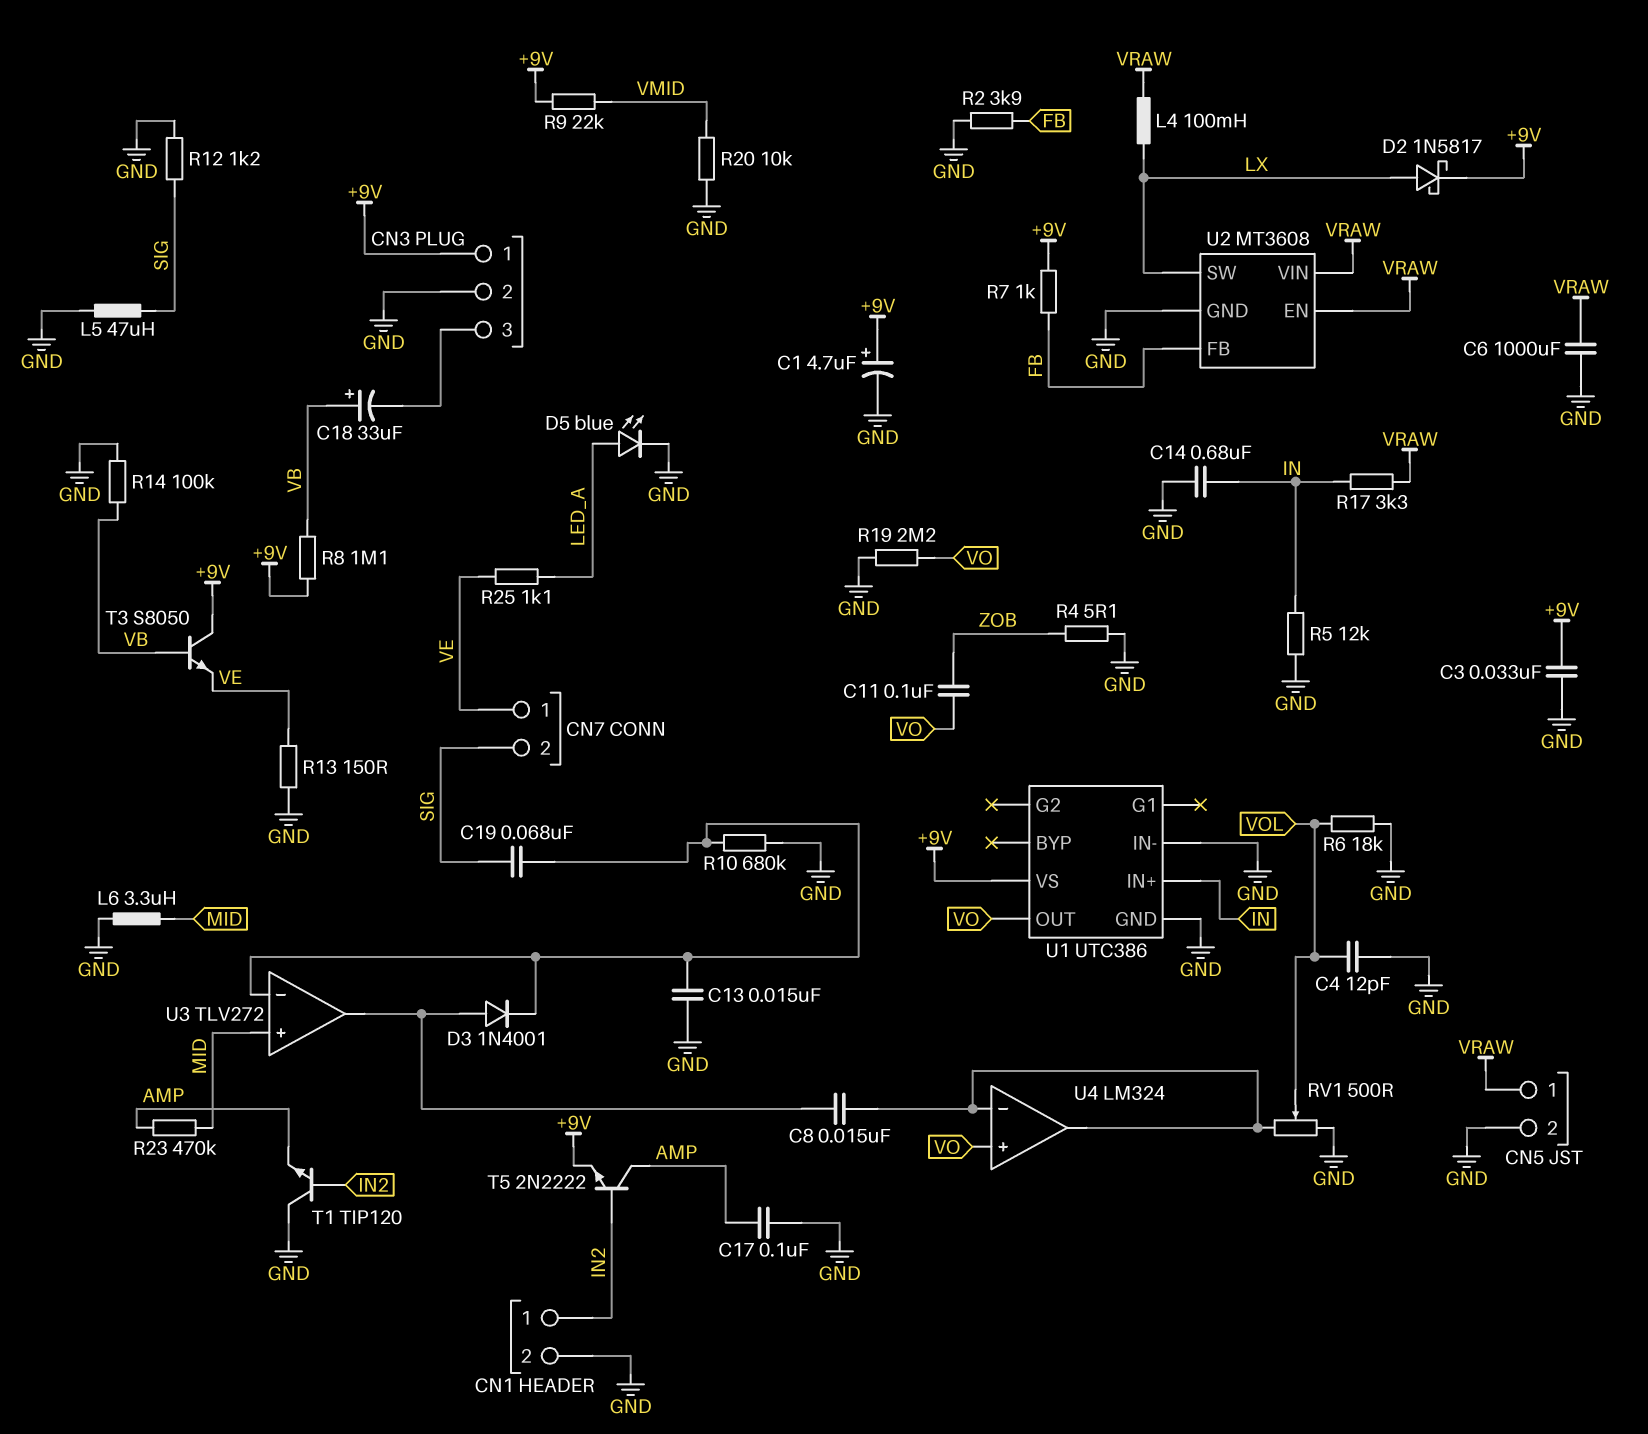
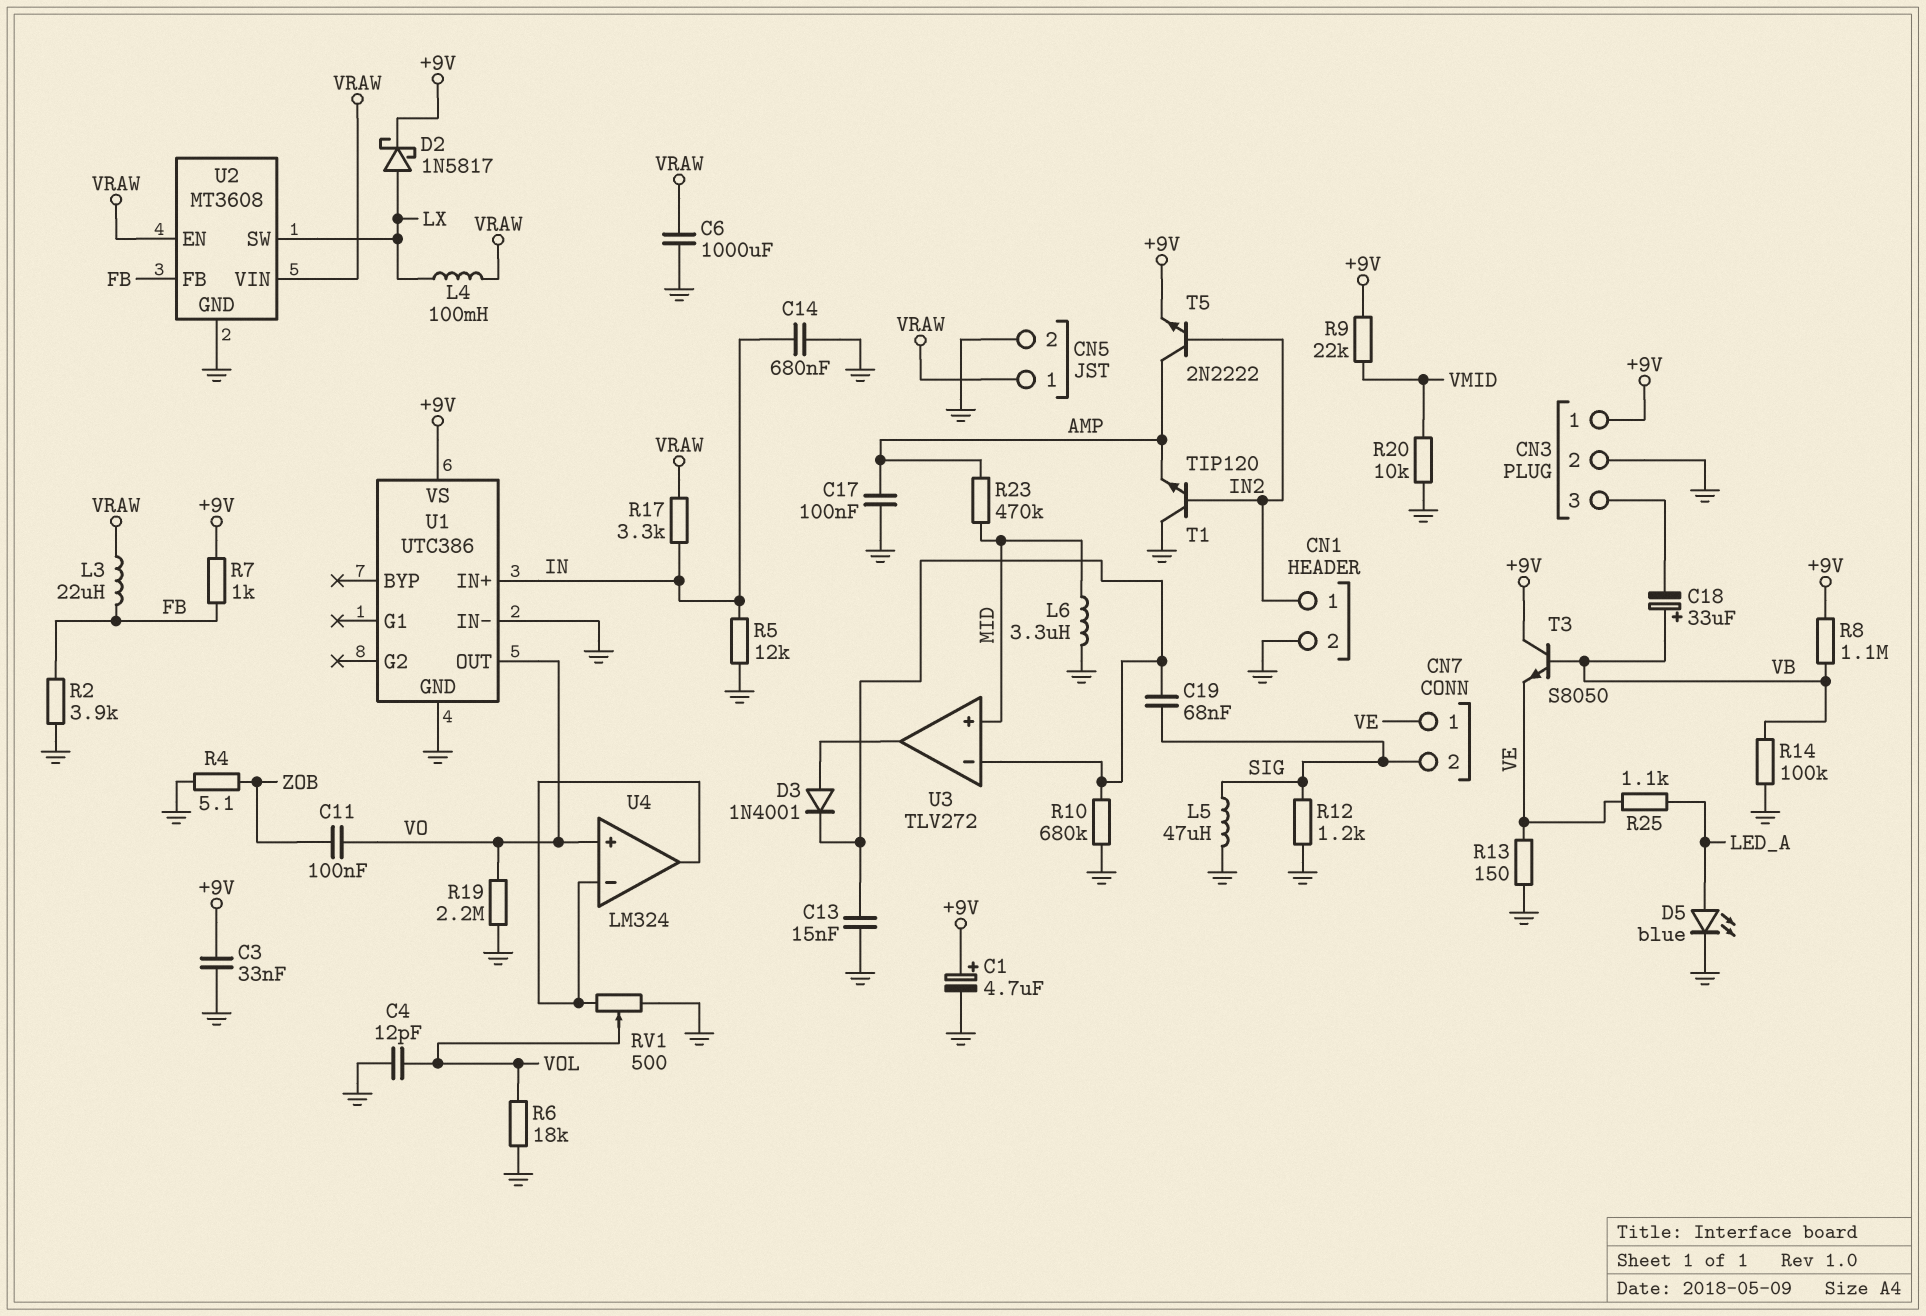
C8: 15nF (U3/out, U4/in-) -> none
L3: none -> 22uH (FB, VRAW)

